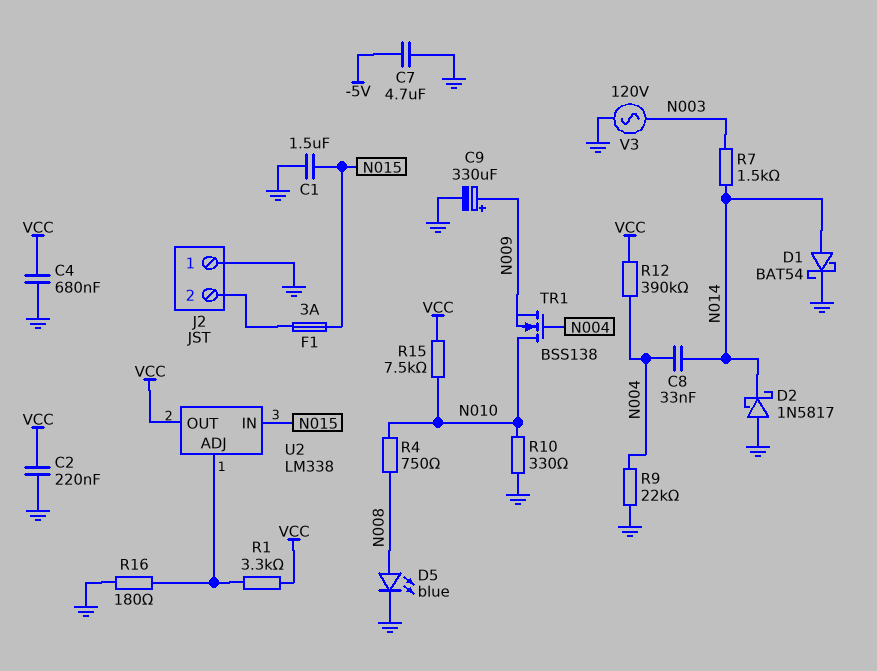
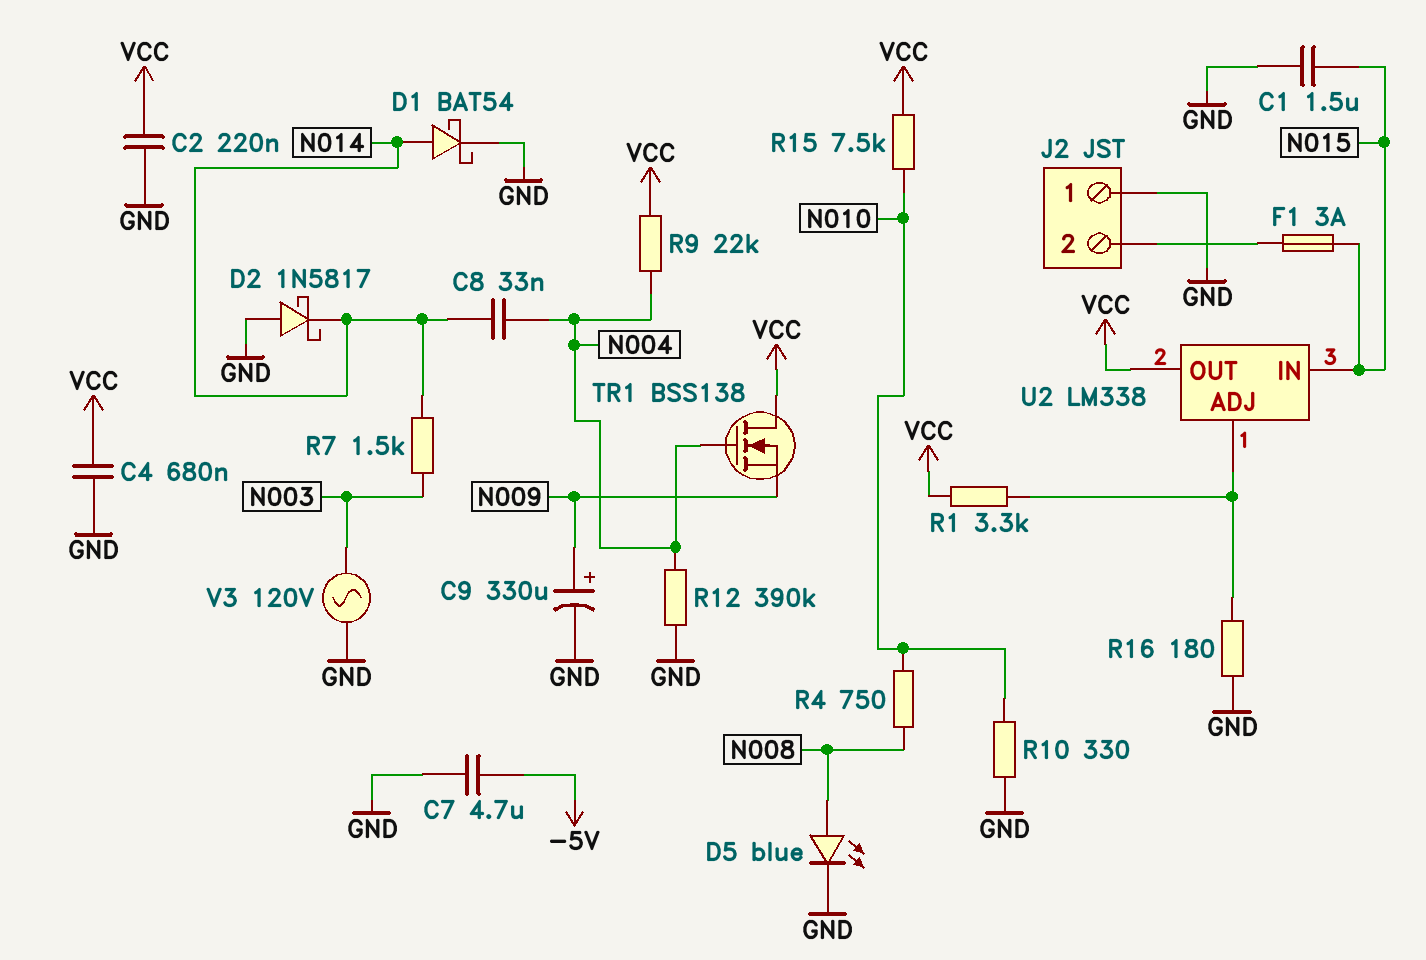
R9: 22k (GND, N004) -> 22k (N004, VCC)
R12: 390k (N004, VCC) -> 390k (GND, N004)
TR1: NMOS BSS138 (G N004, D N010, S N009) -> NMOS BSS138 (G N004, D VCC, S N009)

